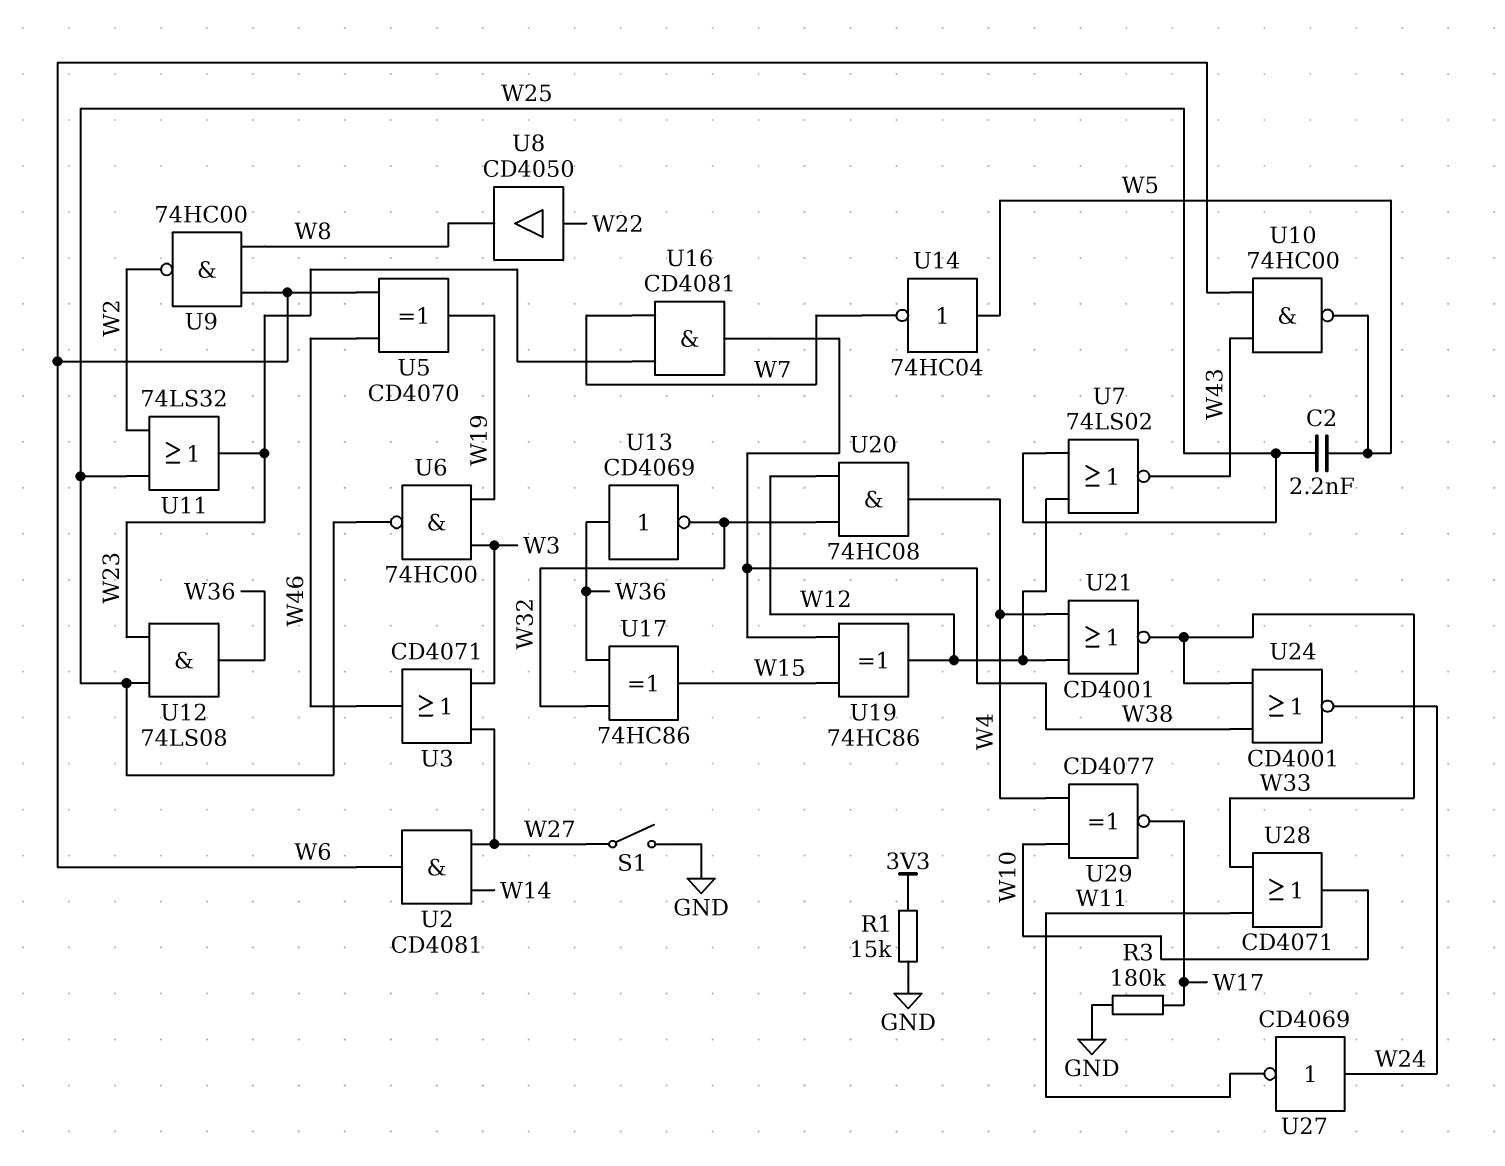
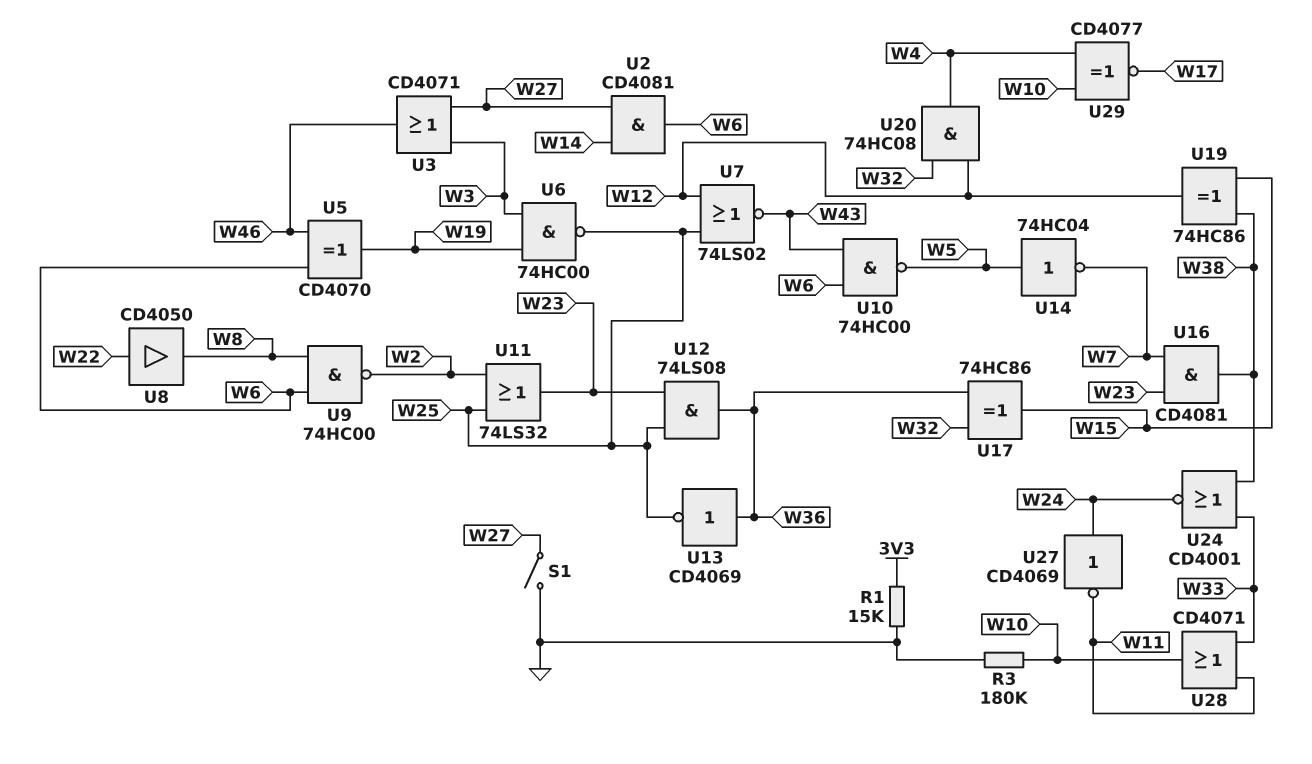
C2: 2.2nF (W5, W25) -> none
R3: 180k (GND, W17) -> 180k (GND, W10)
U13: NOT CD4069 (in W36, out W32) -> NOT CD4069 (in W36, out W25)
U21: NOR CD4001 (in W4, in W12, out W33) -> none

